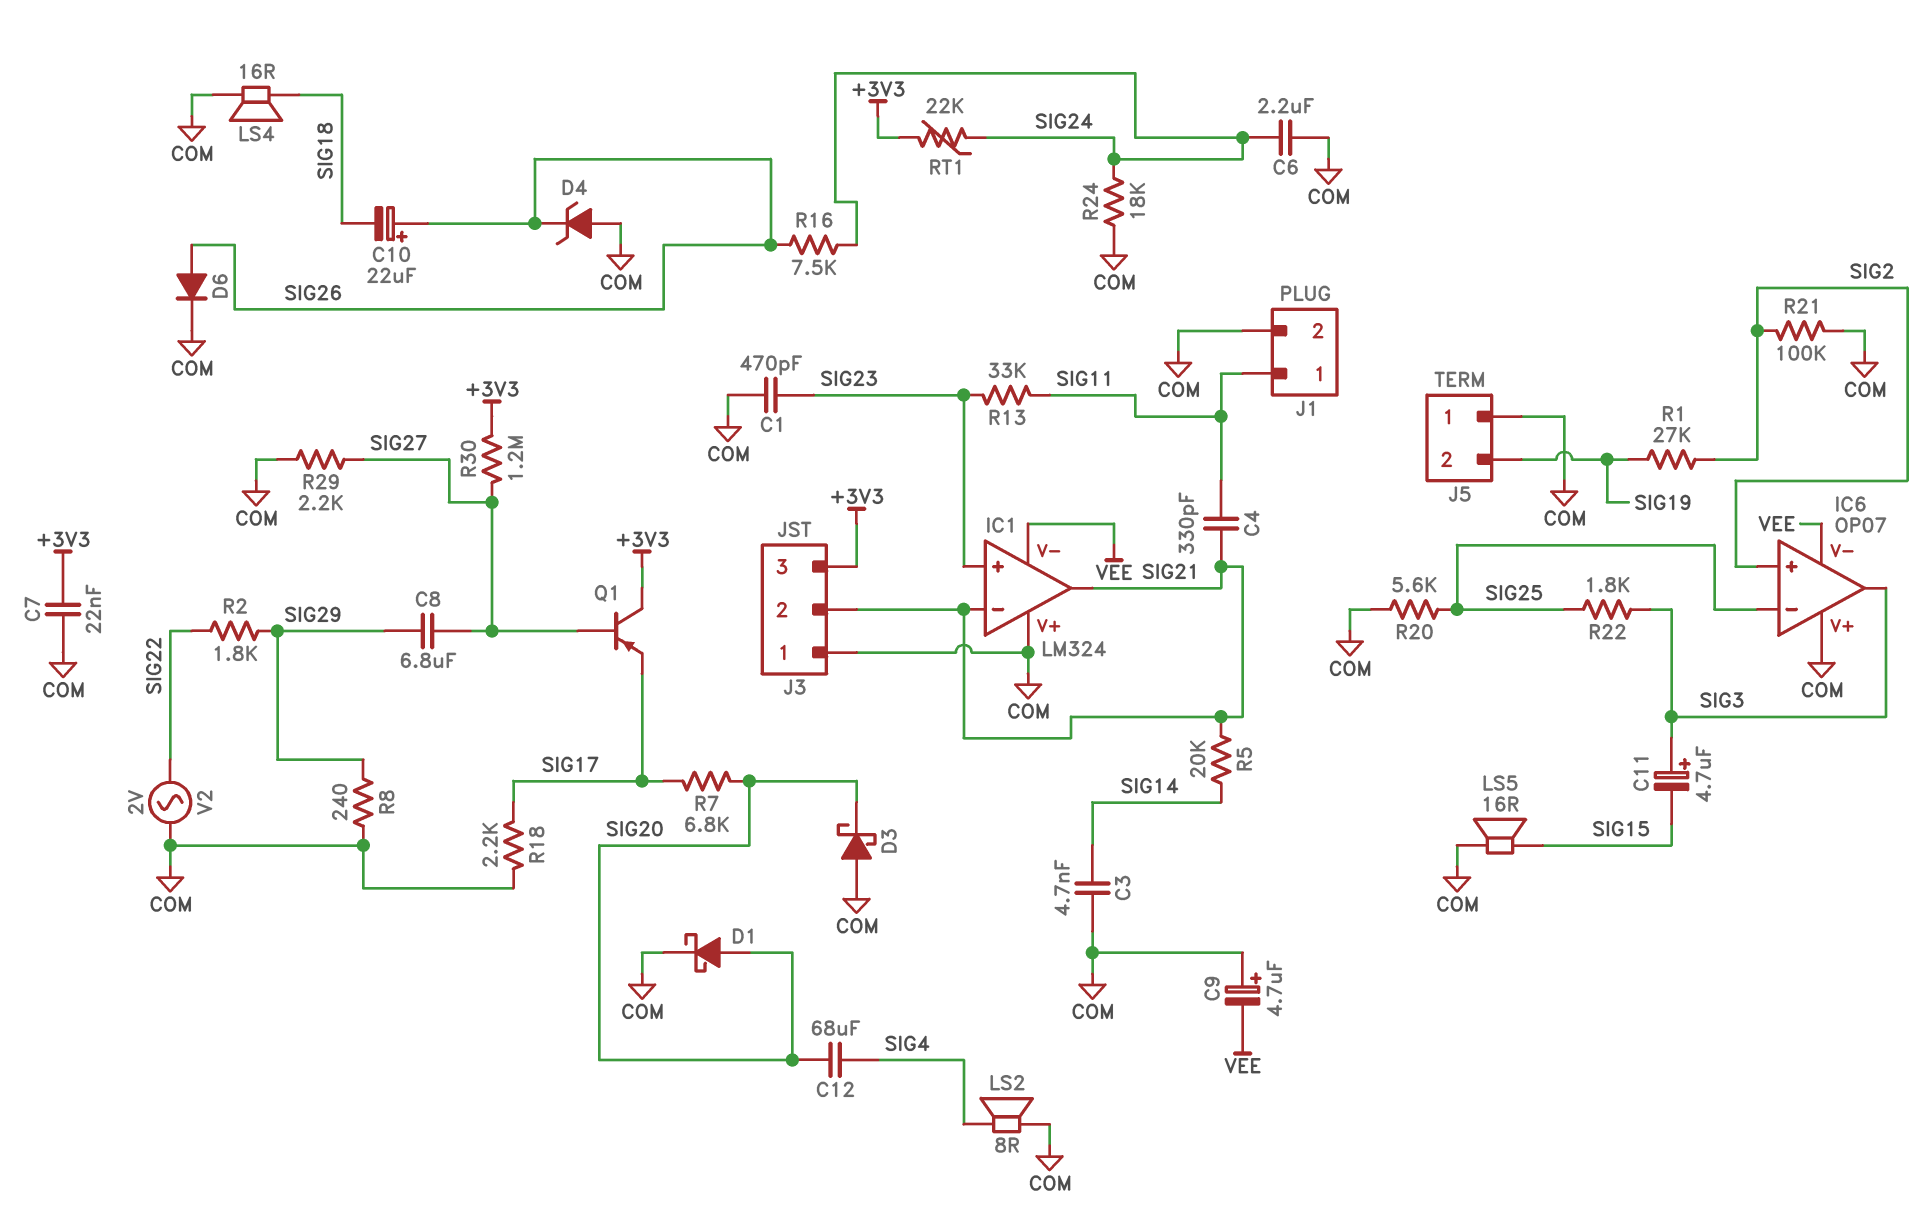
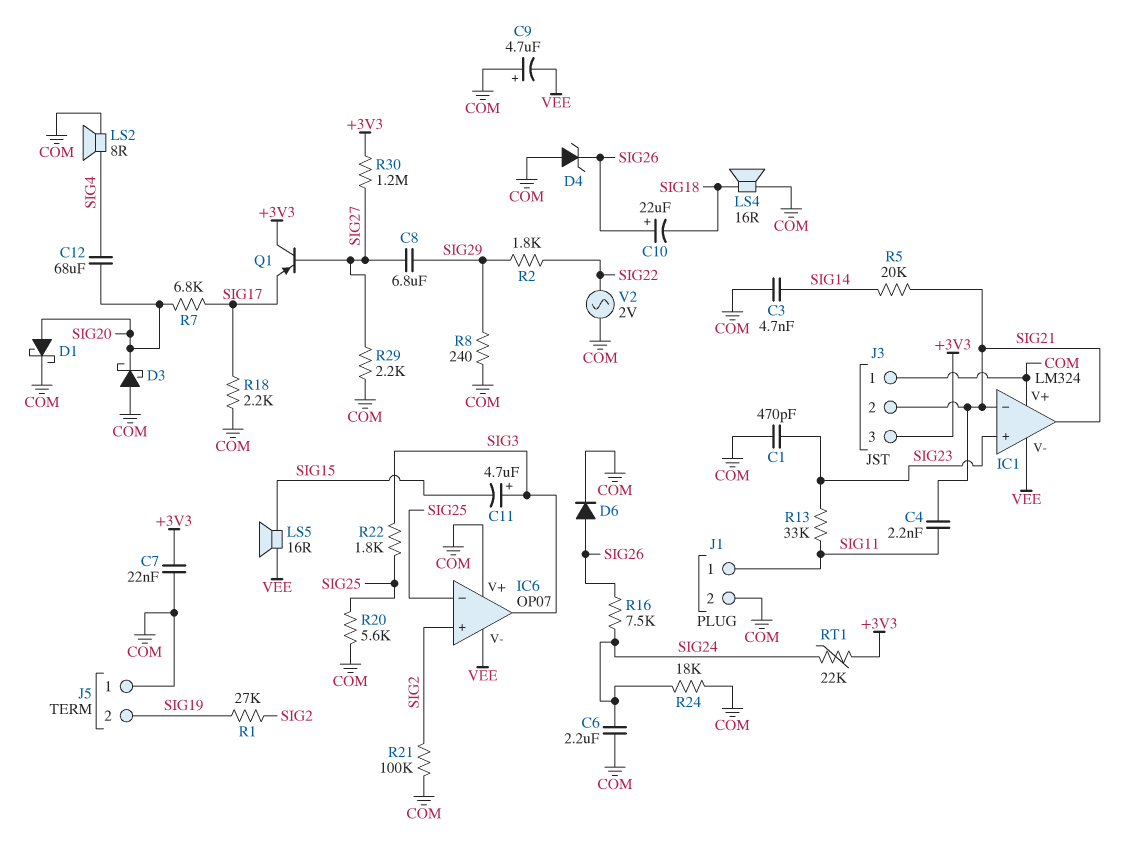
C4: 330pF (SIG11, SIG21) -> 2.2nF (SIG11, SIG21)
LS5: speaker 16R (COM, SIG15) -> speaker 16R (SIG15, VEE)

